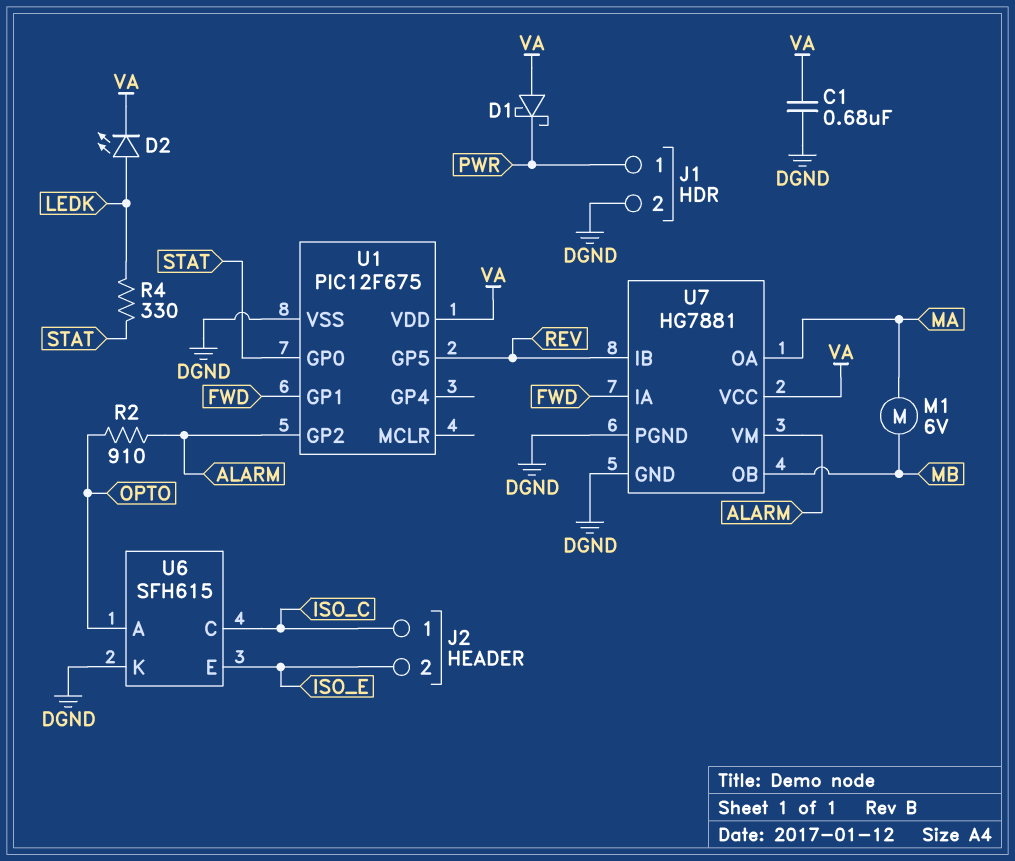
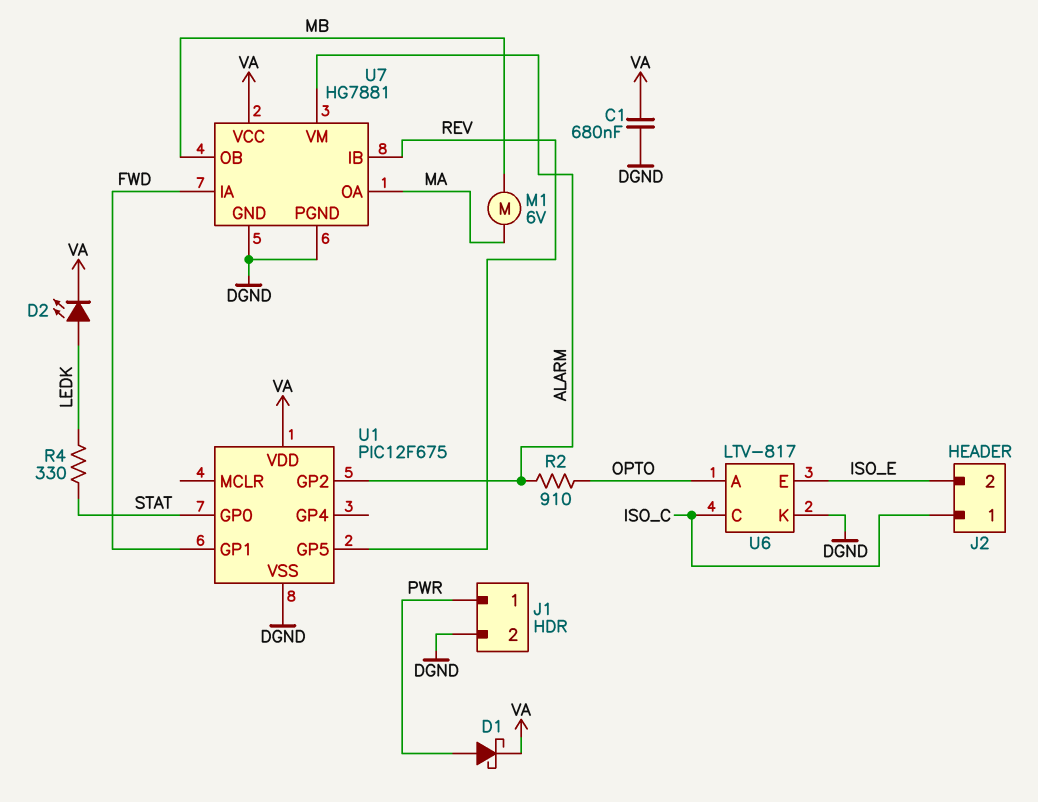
D1: schottky (A VA, K PWR) -> schottky (A PWR, K VA)
U6: SFH615 -> LTV-817

